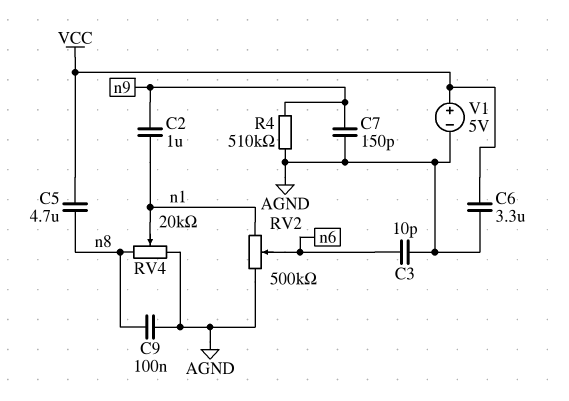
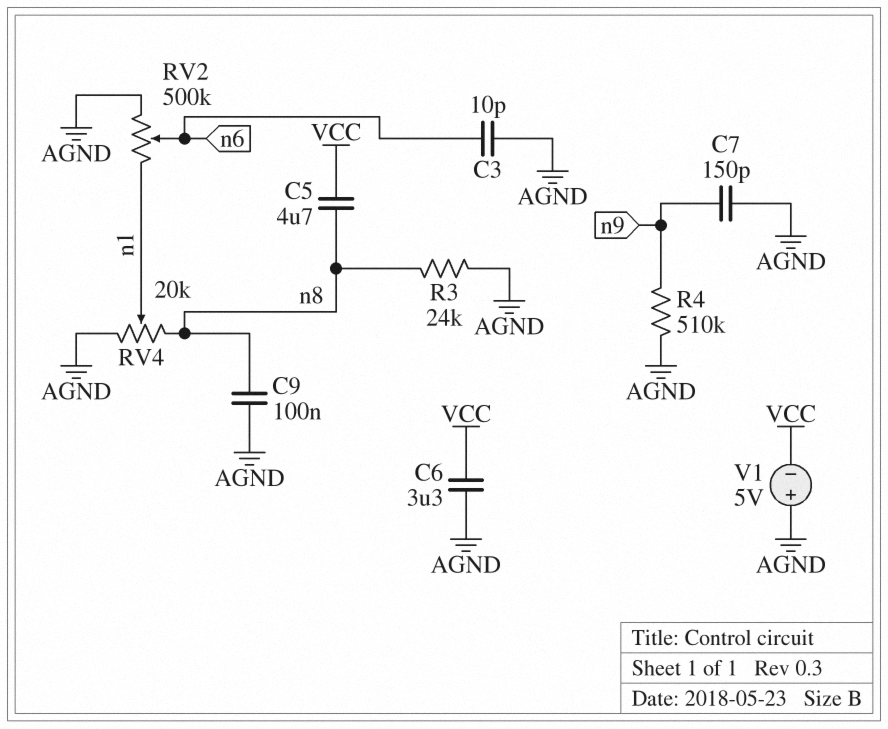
C2: 1uF (n1, n9) -> none
R3: none -> 24k (AGND, n8)
V1: 5V (plus VCC, minus AGND) -> 5V (plus AGND, minus VCC)

